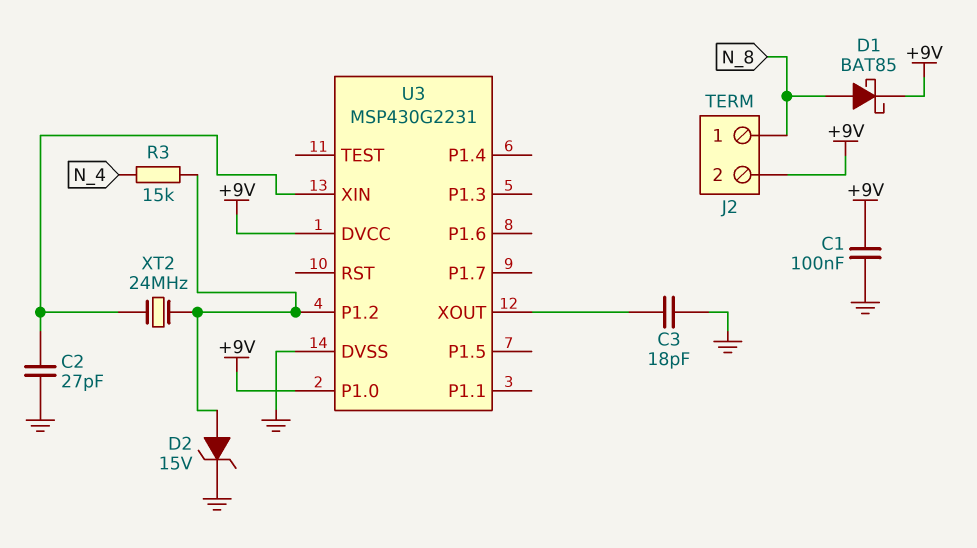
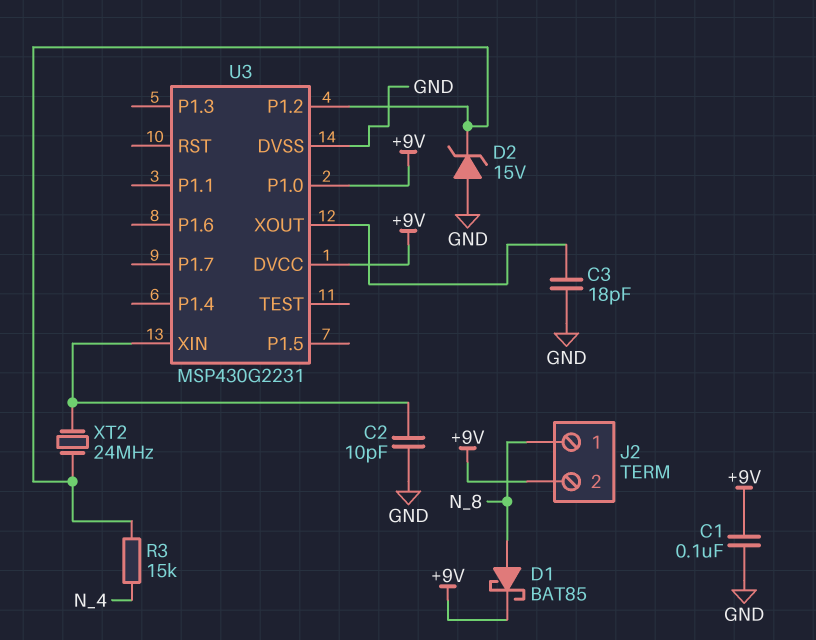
C2: 27pF (GND, U3/XIN) -> 10pF (GND, U3/XIN)
D2: zener 15V (A U3/P1.2, K GND) -> zener 15V (A GND, K U3/P1.2)

